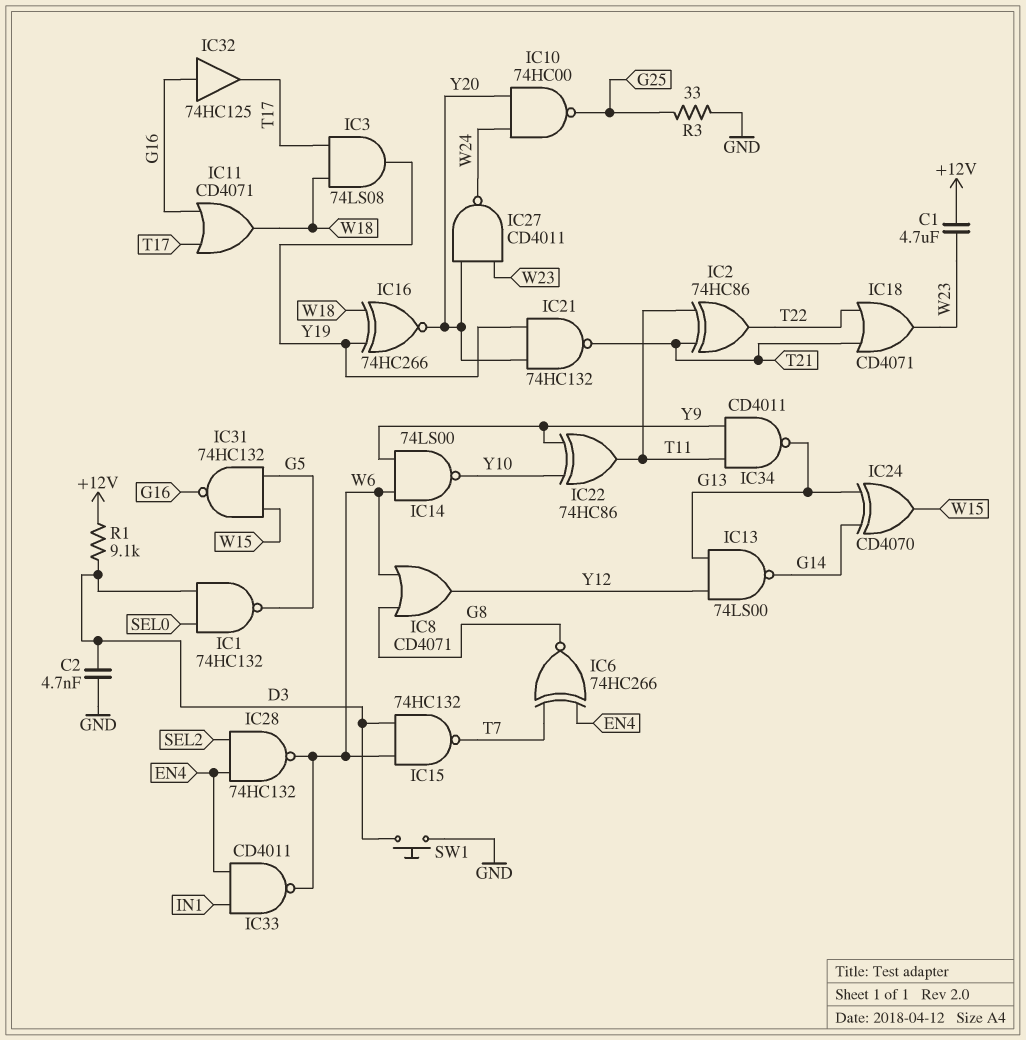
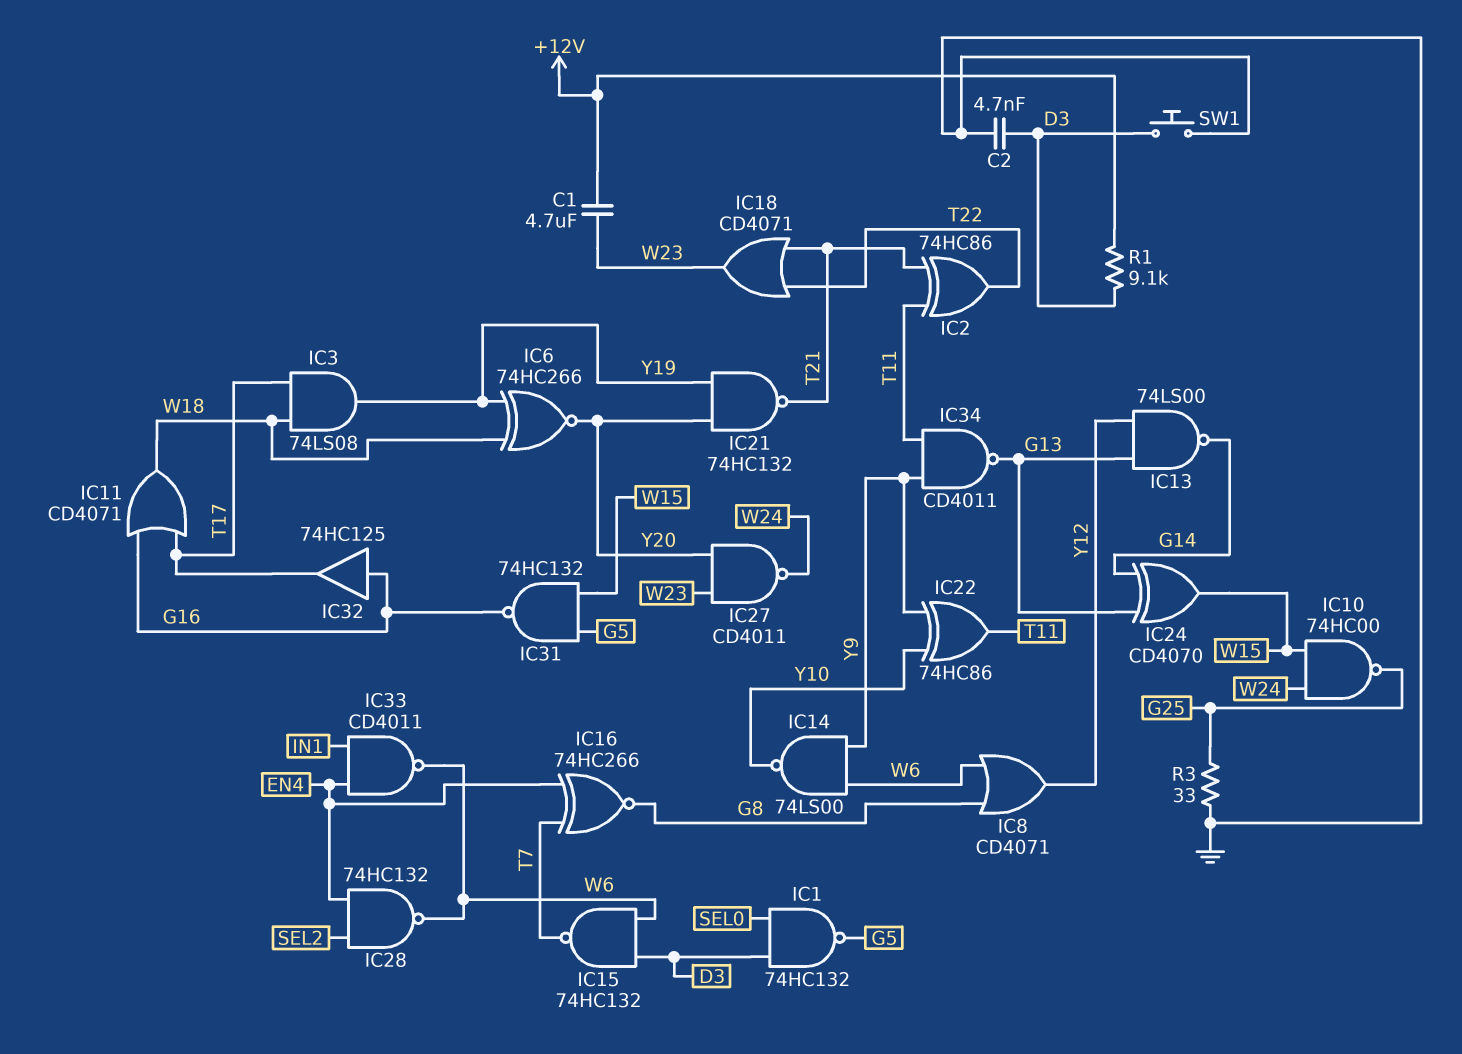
IC6: XNOR 74HC266 (in EN4, in T7, out G8) -> XNOR 74HC266 (in W18, in Y19, out Y20)
IC10: NAND 74HC00 (in W24, in Y20, out G25) -> NAND 74HC00 (in W15, in W24, out G25)
IC16: XNOR 74HC266 (in W18, in Y19, out Y20) -> XNOR 74HC266 (in EN4, in T7, out G8)

